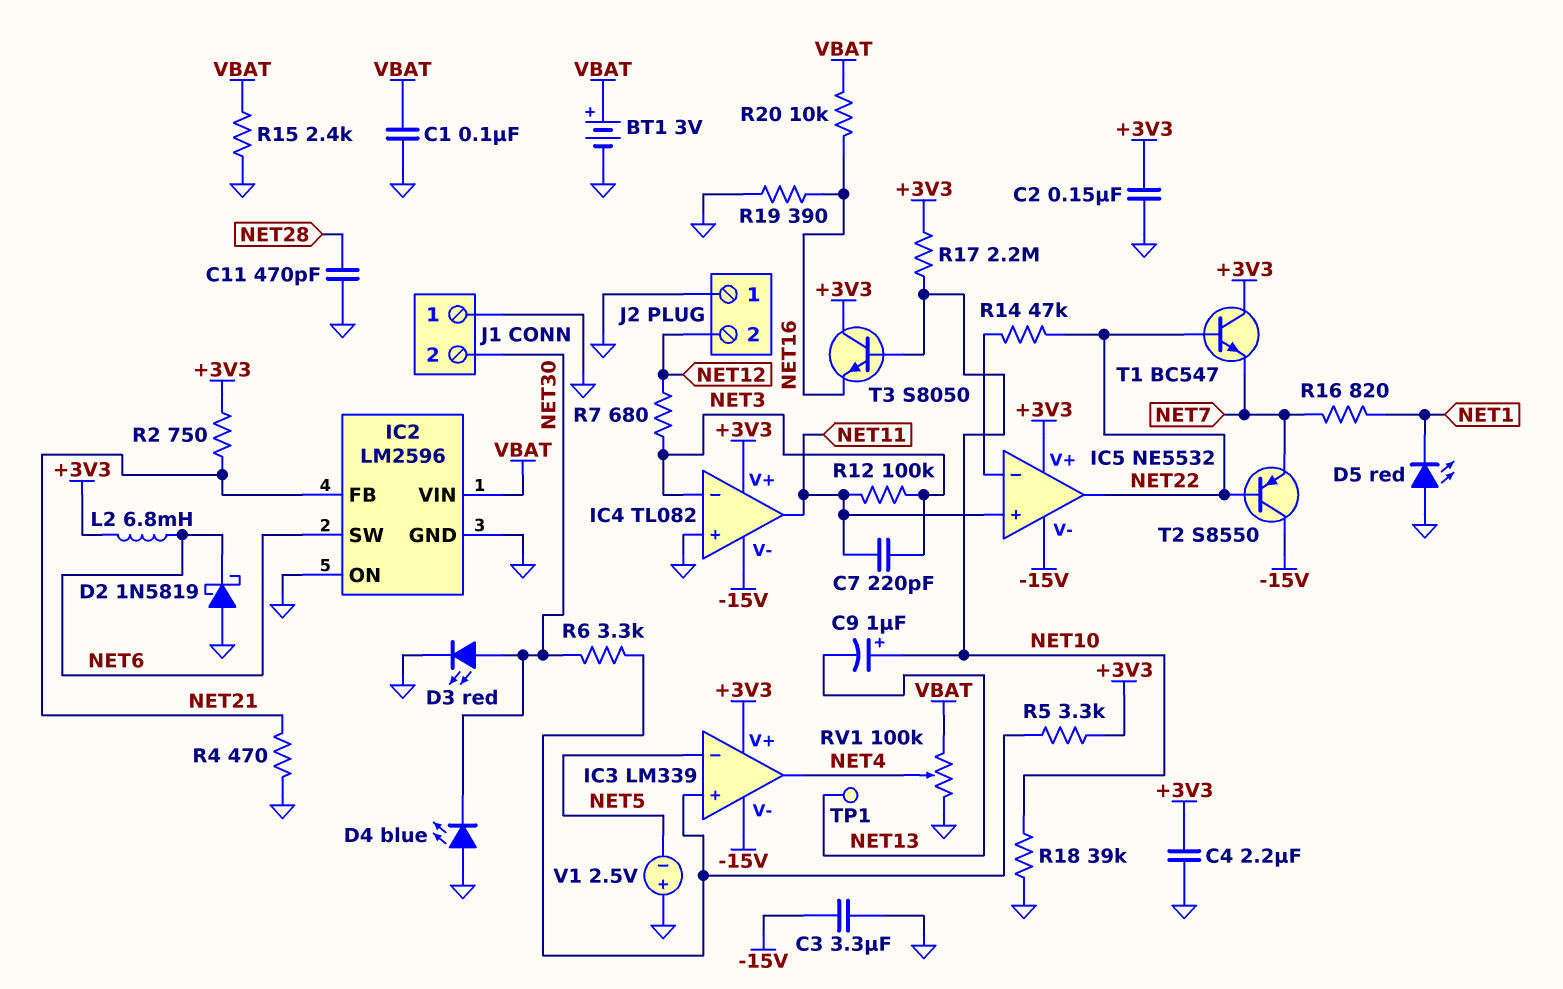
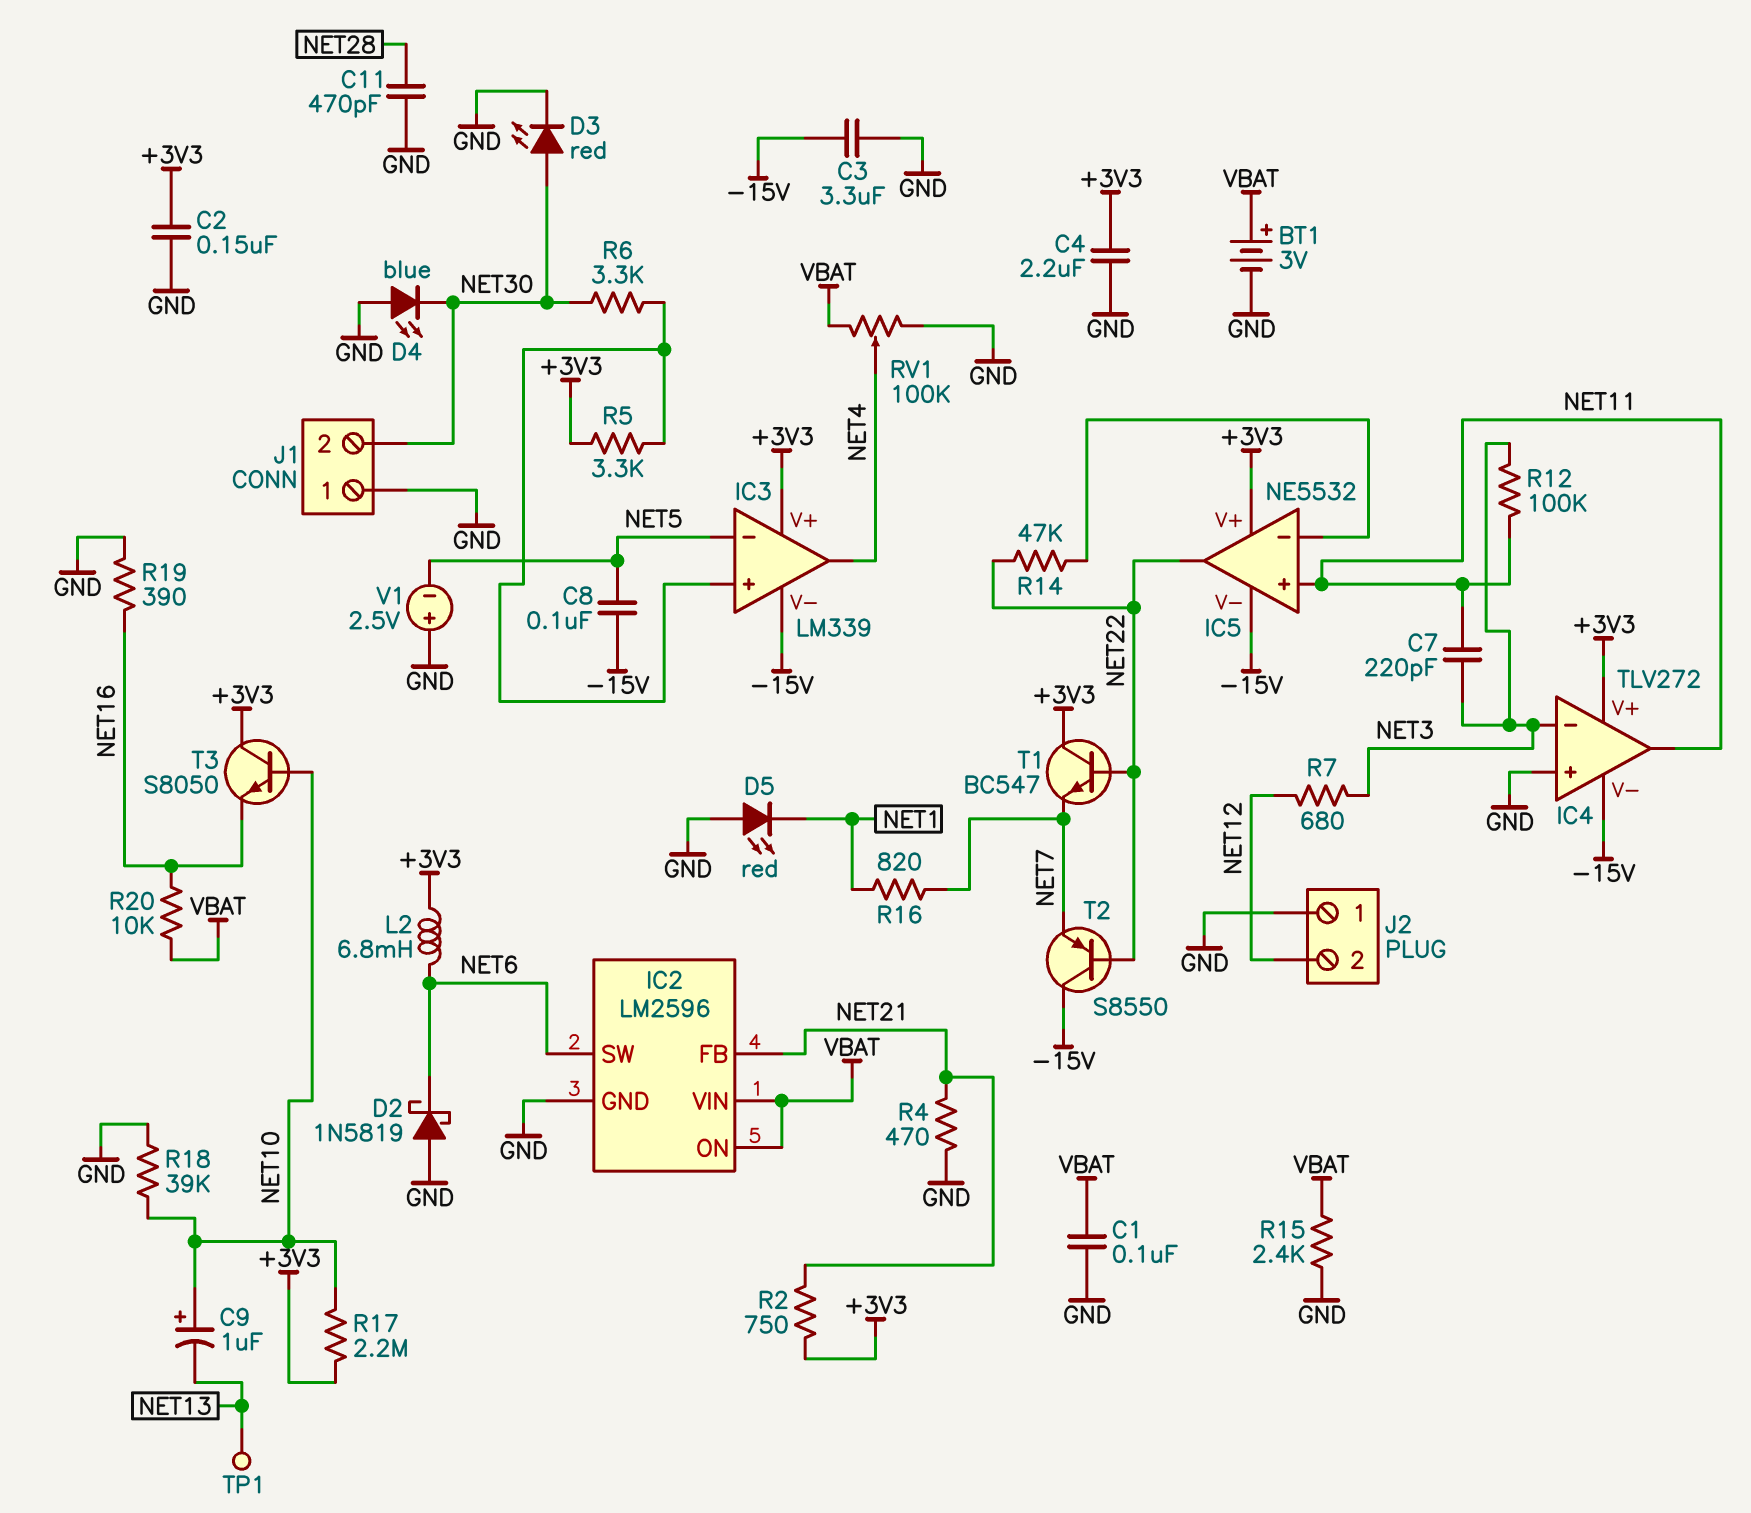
C8: none -> 100nF (-15V, NET5)
IC2 pin ON: GND -> VBAT
IC4: TL082 -> TLV272

